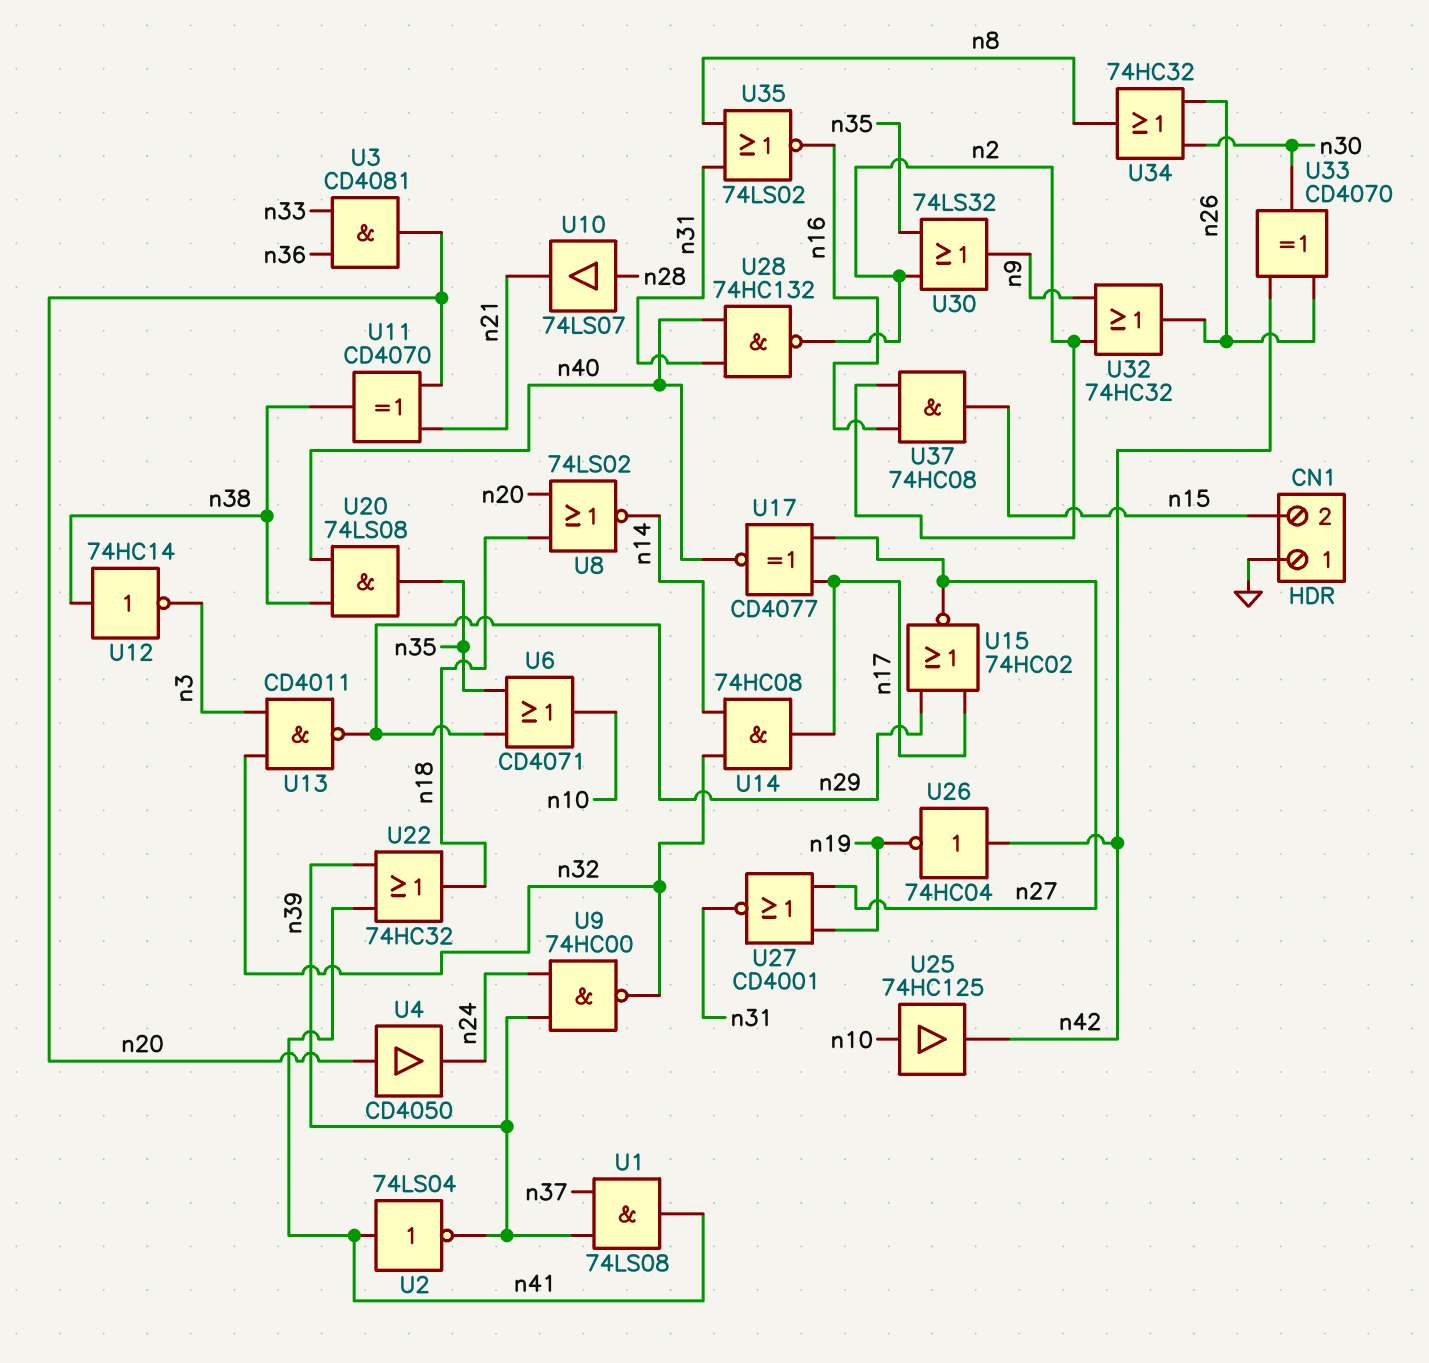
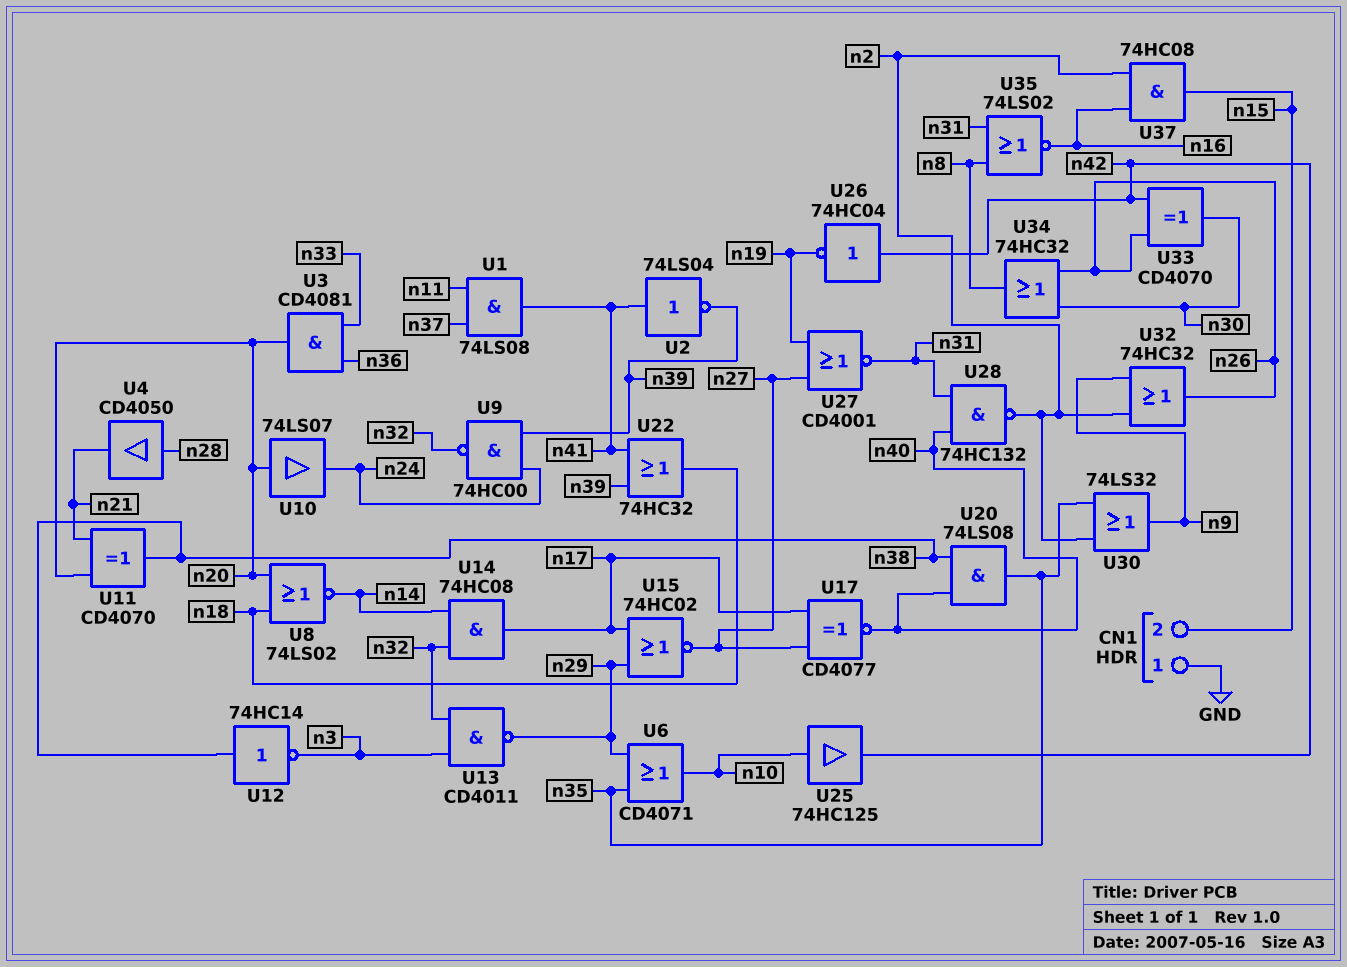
U1: AND 74LS08 (in n37, in n39, out n41) -> AND 74LS08 (in n11, in n37, out n41)
U4: buffer CD4050 (in n20, out n24) -> buffer CD4050 (in n28, out n21)
U10: buffer 74LS07 (in n28, out n21) -> buffer 74LS07 (in n20, out n24)

